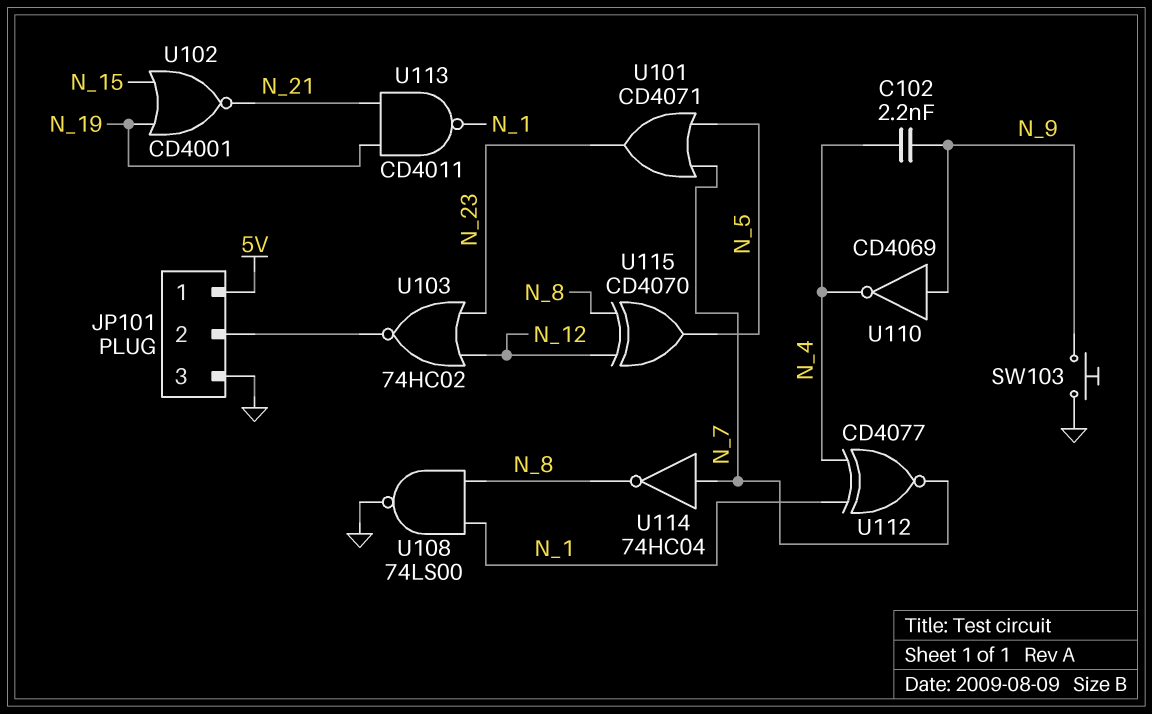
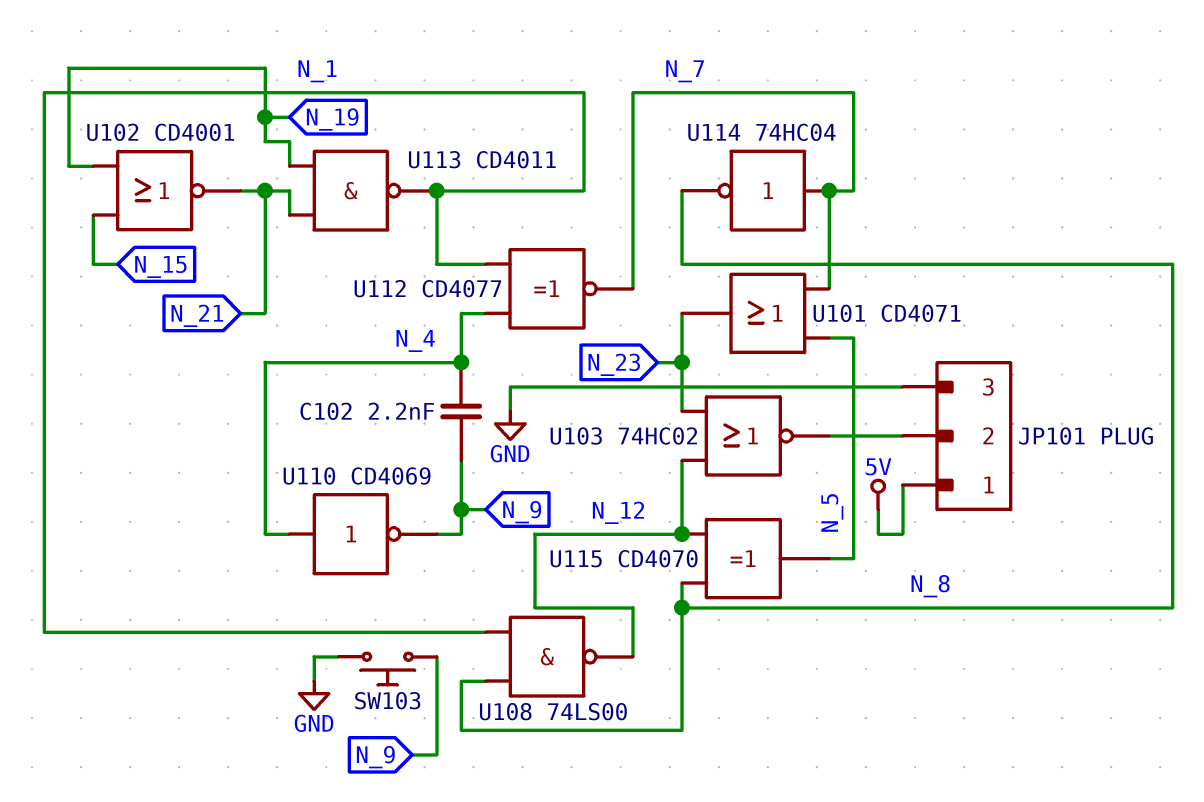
U108: NAND 74LS00 (in N_1, in N_8, out GND) -> NAND 74LS00 (in N_1, in N_8, out N_12)
U110: NOT CD4069 (in N_9, out N_4) -> NOT CD4069 (in N_4, out N_9)

